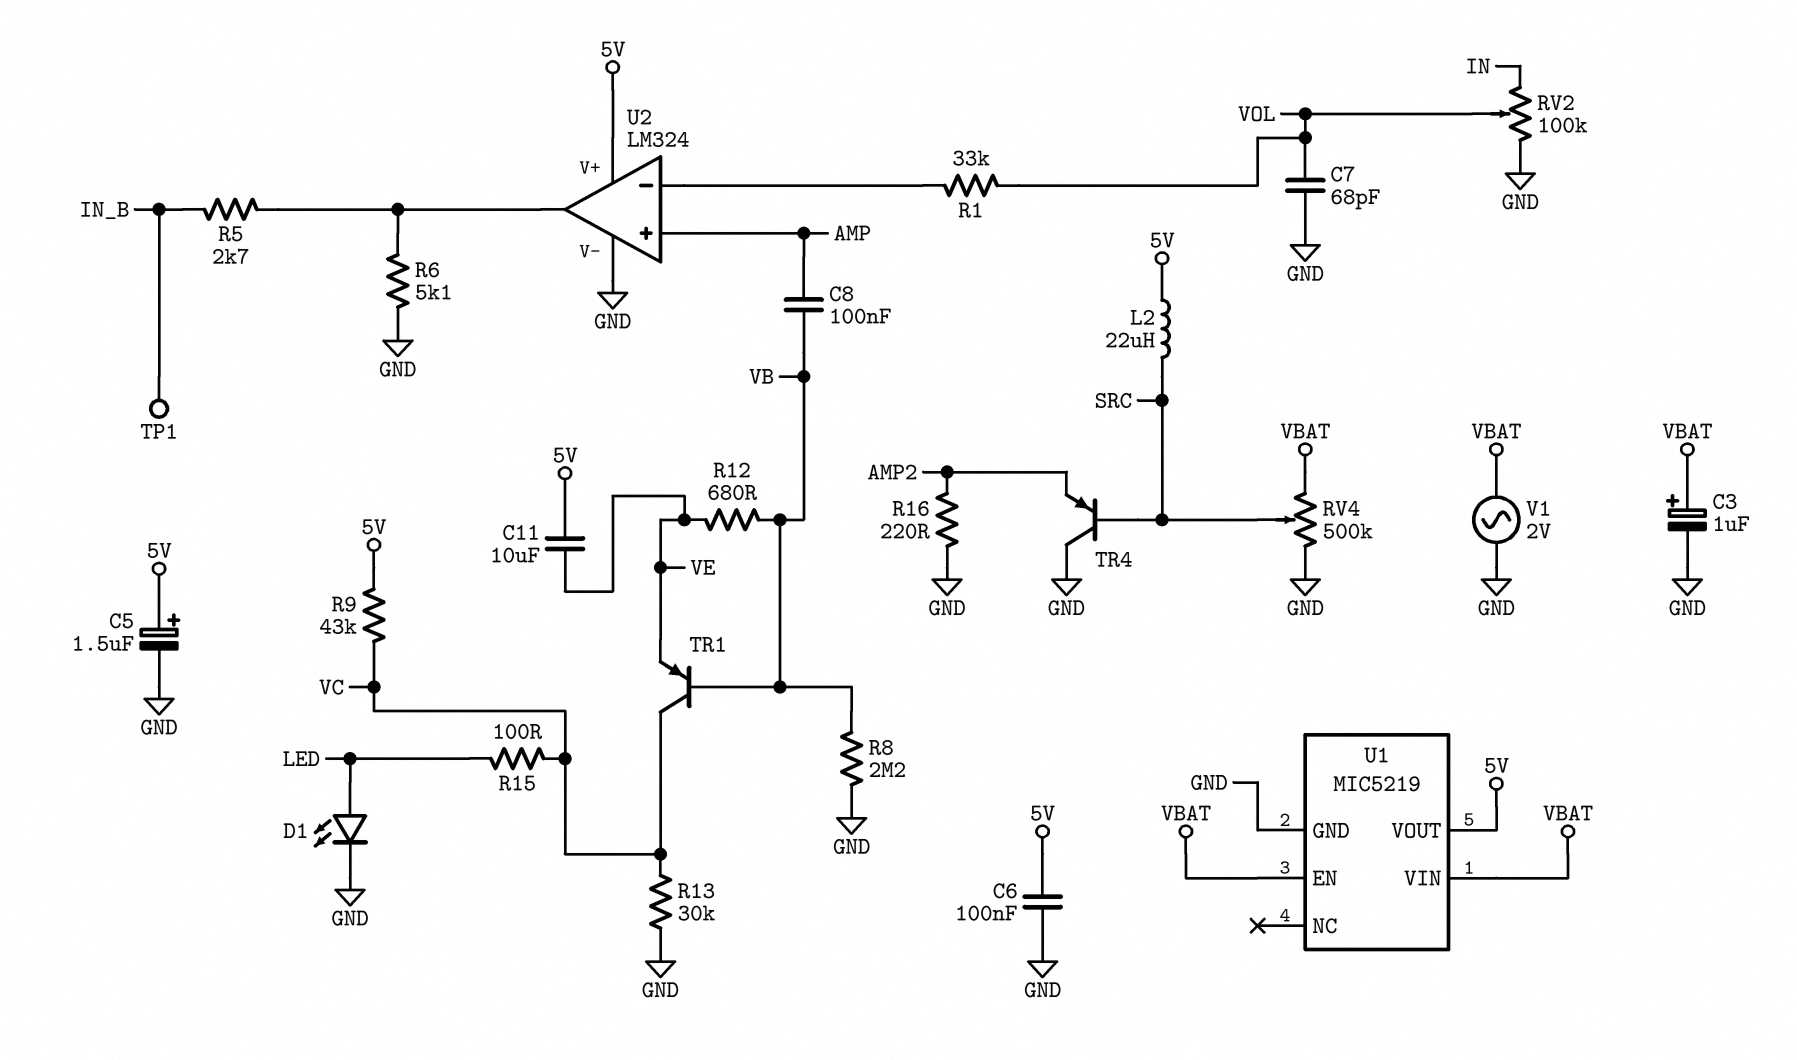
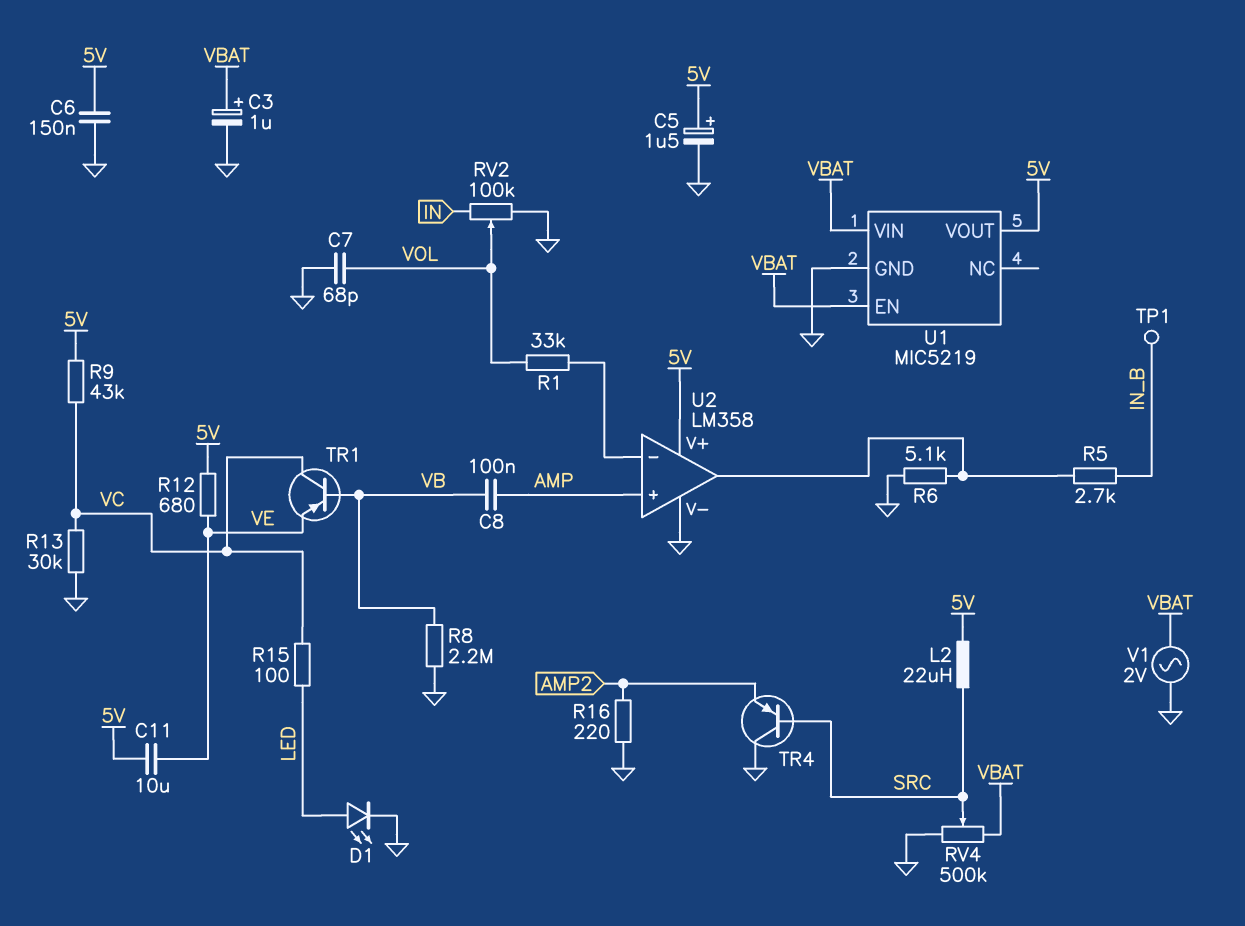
C6: 100nF (5V, GND) -> 150nF (5V, GND)
R12: 680 (VB, VE) -> 680 (5V, VE)
U2: LM324 -> LM358

